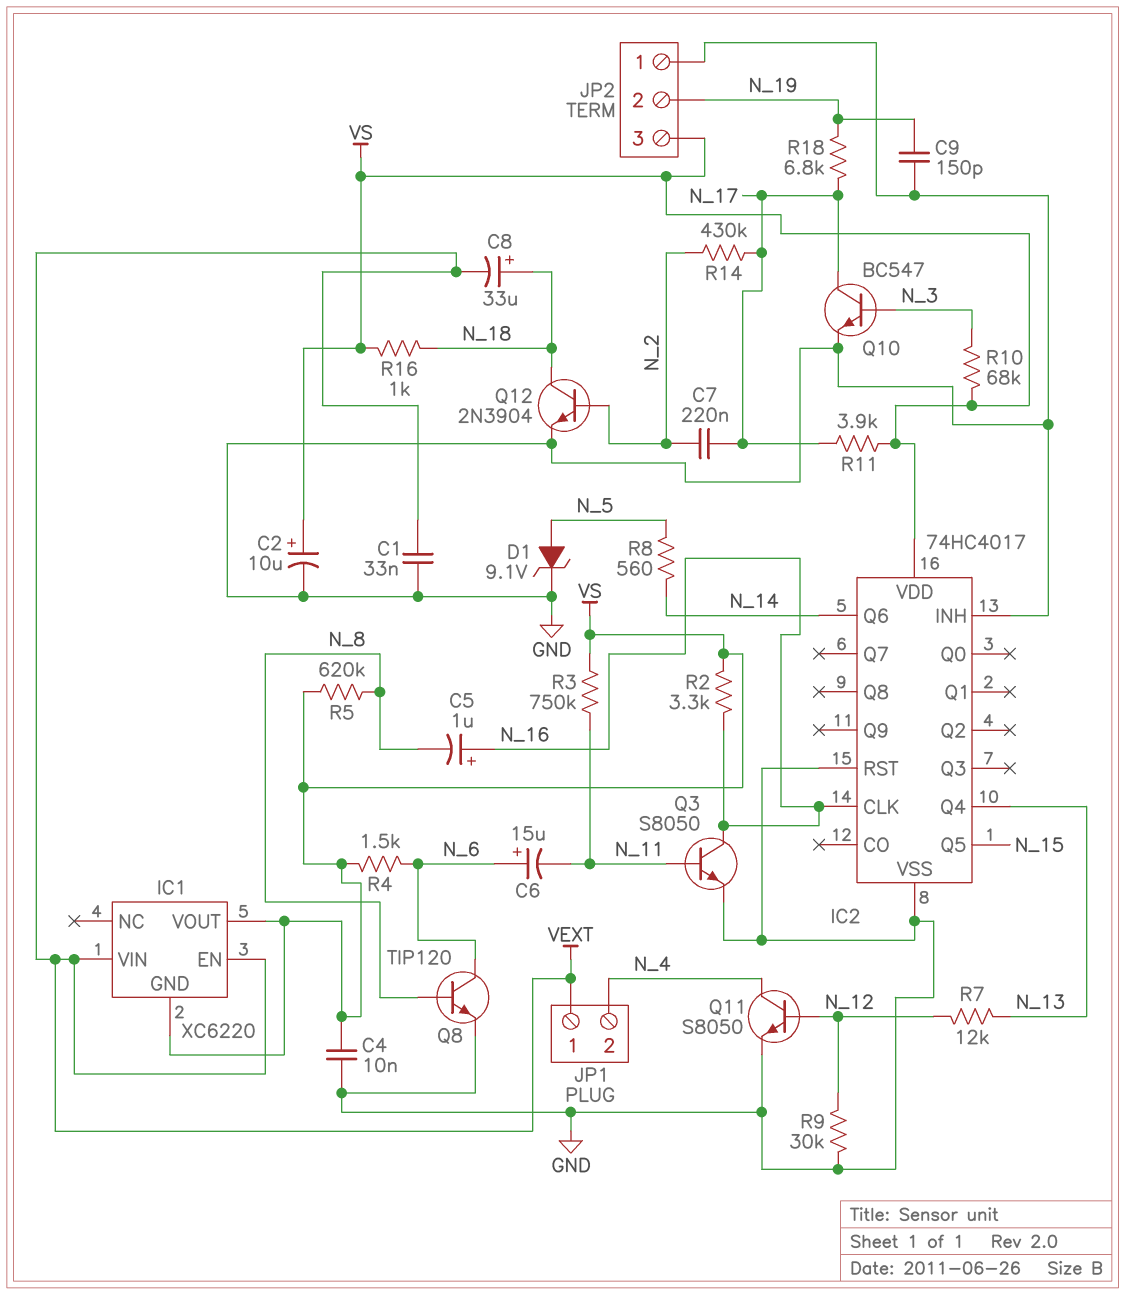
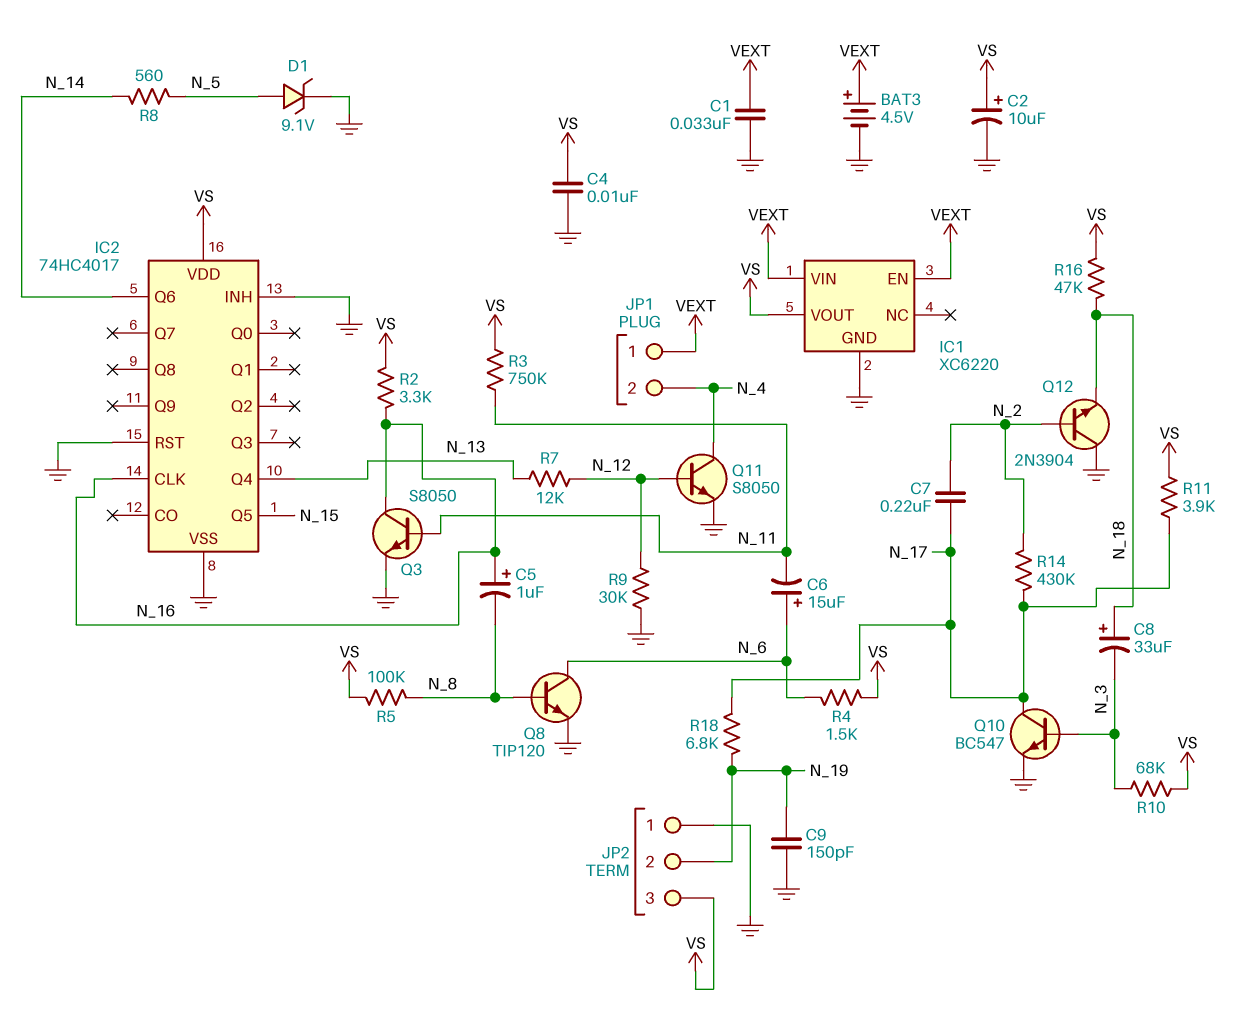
BAT3: none -> 4.5V (plus VEXT, minus GND)
C8: 33uF (plus N_18, minus VEXT) -> 33uF (plus N_18, minus N_3)
IC1 pin GND: VS -> GND
Q12: NPN 2N3904 (B N_2, C N_18, E GND) -> NPN 2N3904 (B N_2, C GND, E N_18)
R5: 620k (N_8, VS) -> 100k (N_8, VS)
R16: 1k (N_18, VS) -> 47k (N_18, VS)

